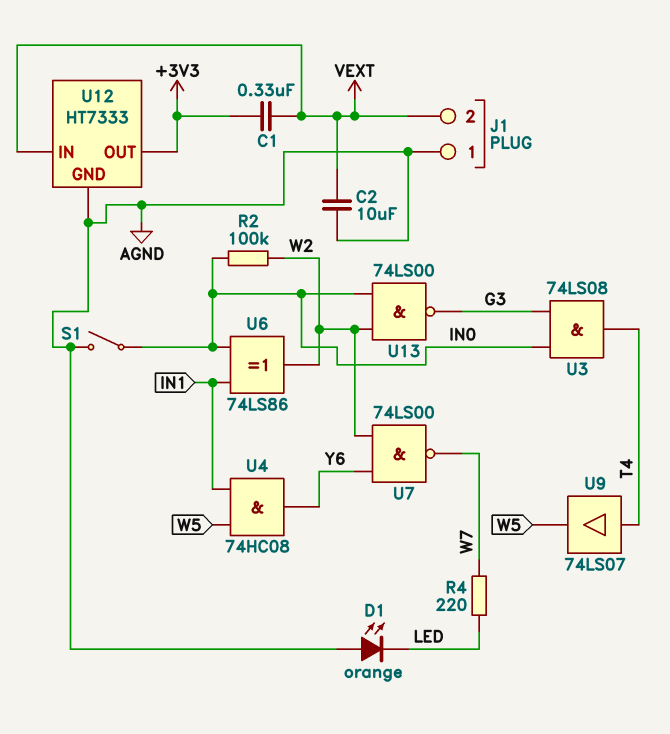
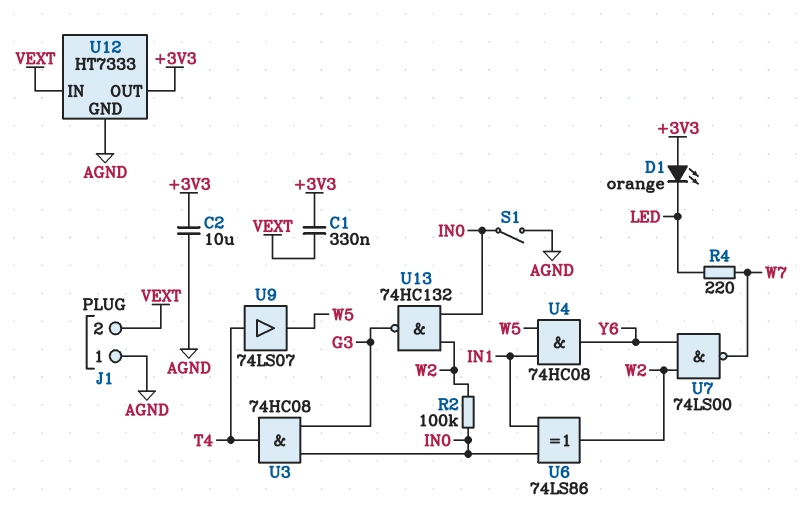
C2: 10uF (AGND, VEXT) -> 10uF (+3V3, AGND)
D1: LED orange (A AGND, K LED) -> LED orange (A +3V3, K LED)
U3: AND 74LS08 (in G3, in IN0, out T4) -> AND 74HC08 (in G3, in IN0, out T4)
U13: NAND 74LS00 (in IN0, in W2, out G3) -> NAND 74HC132 (in IN0, in W2, out G3)

